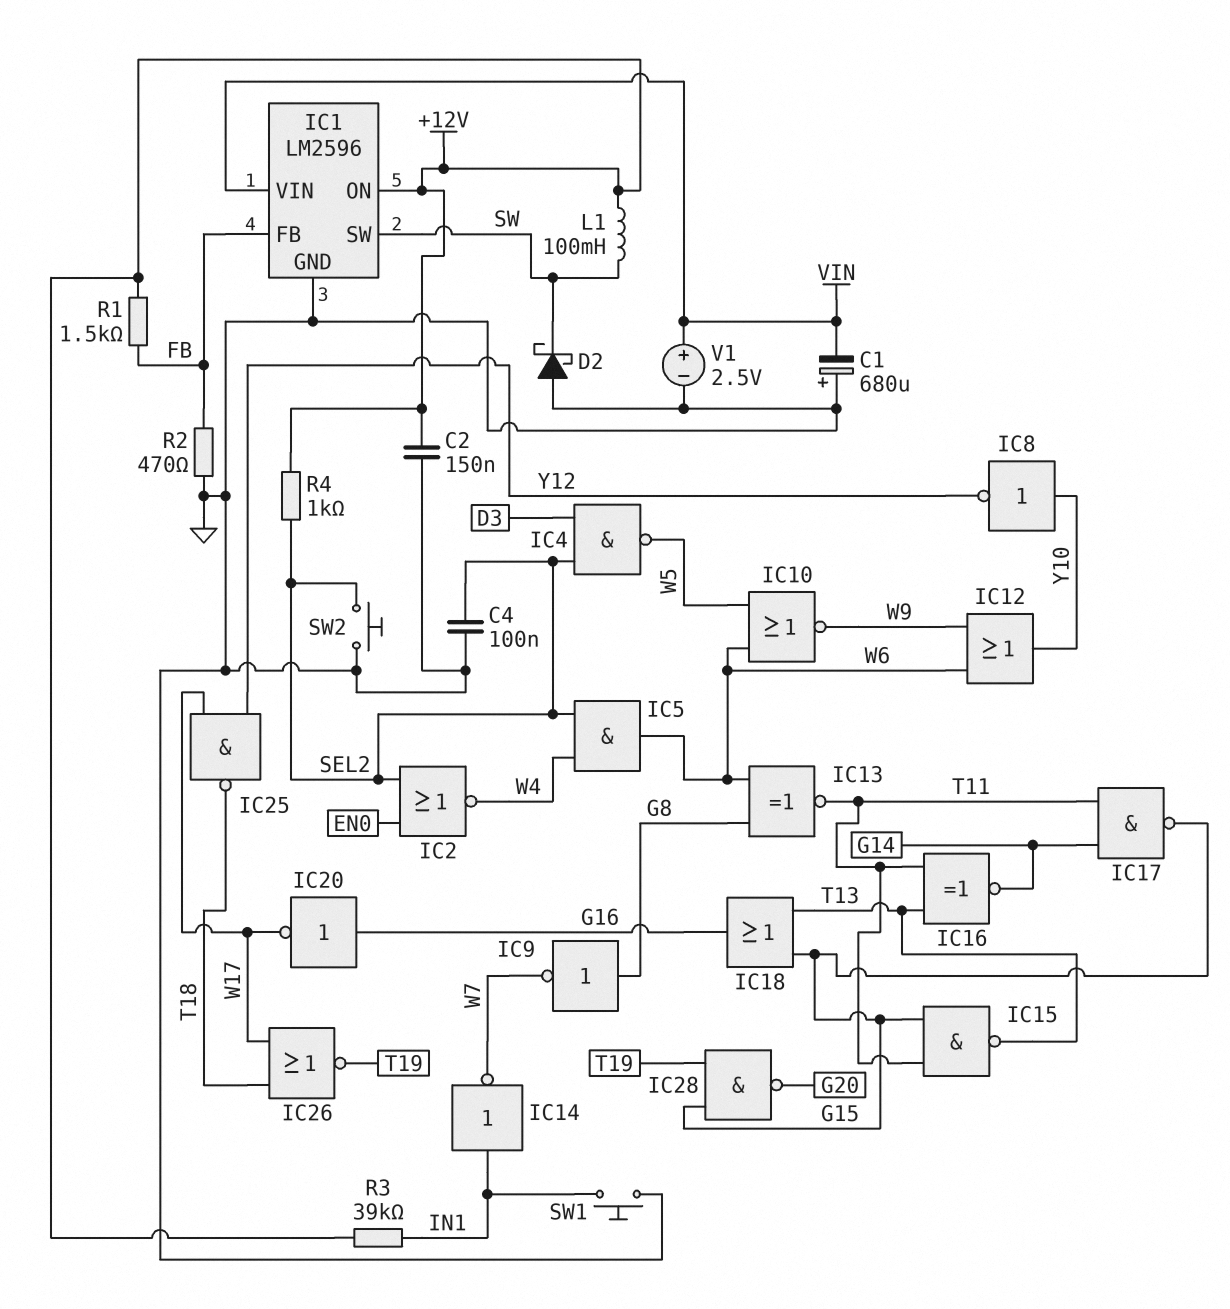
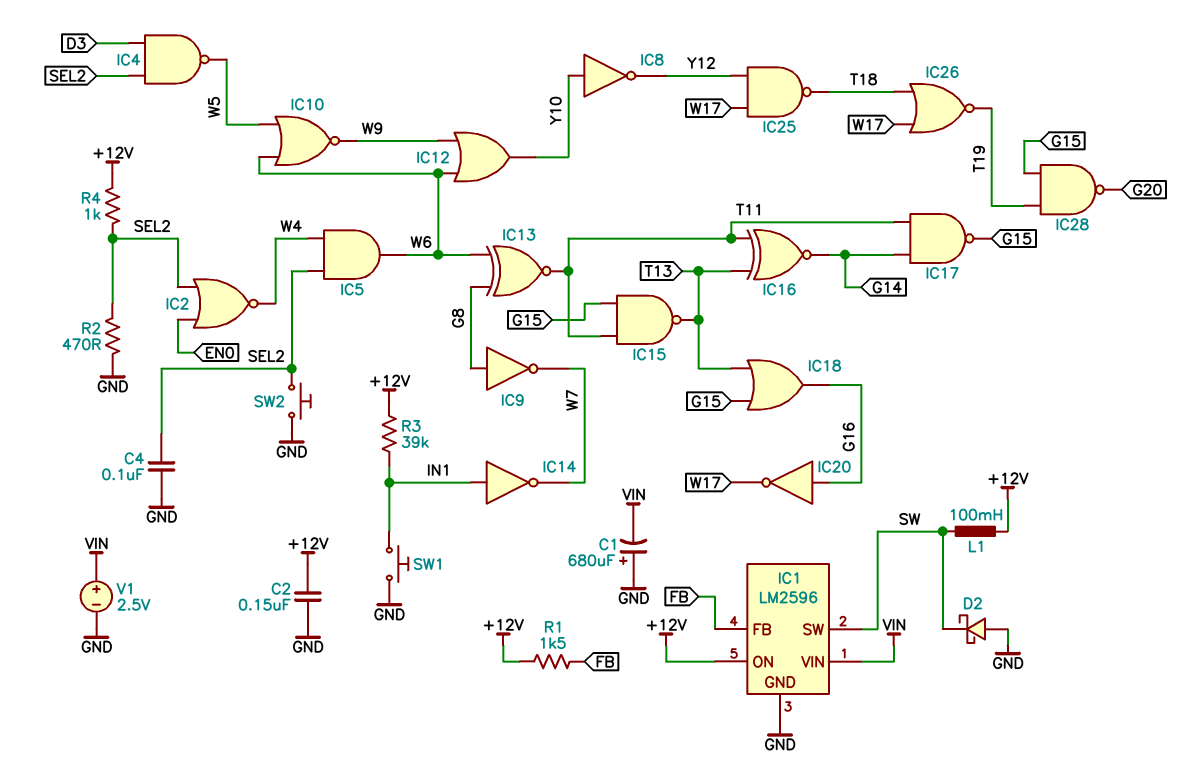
R2: 470 (FB, GND) -> 470 (GND, SEL2)

